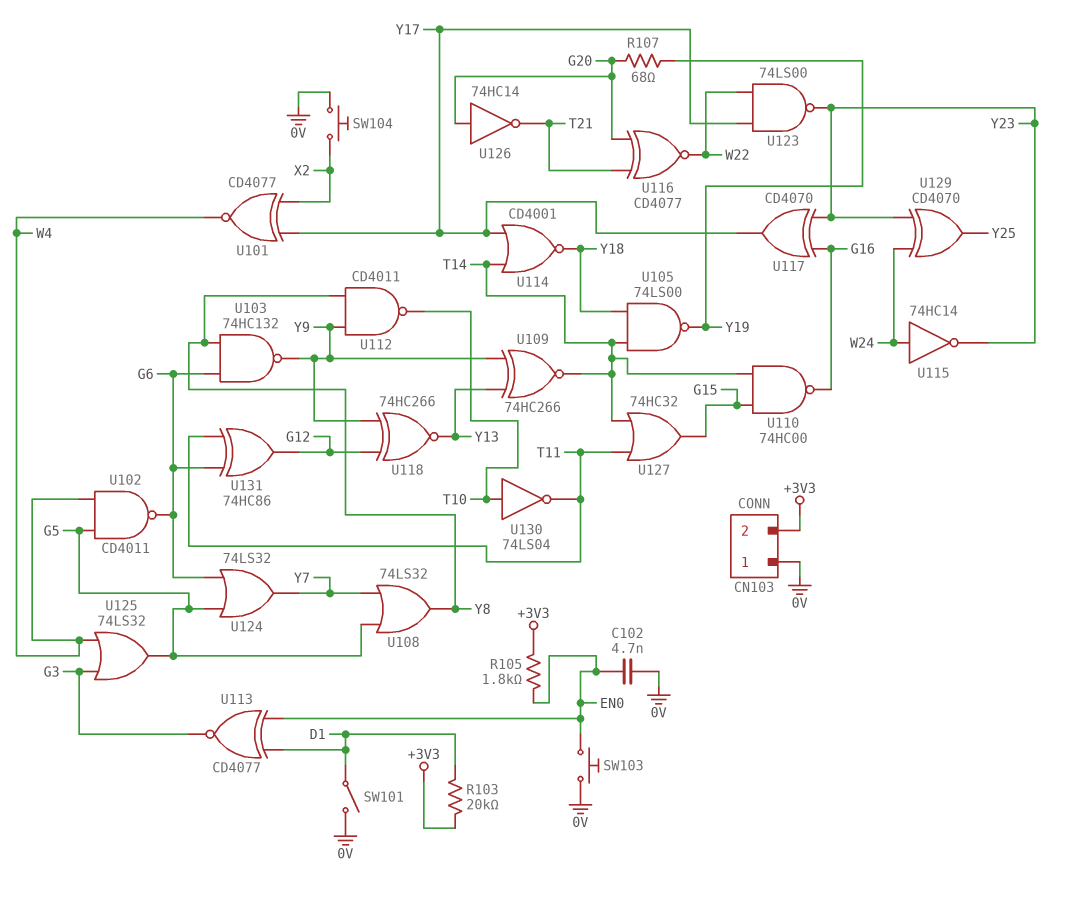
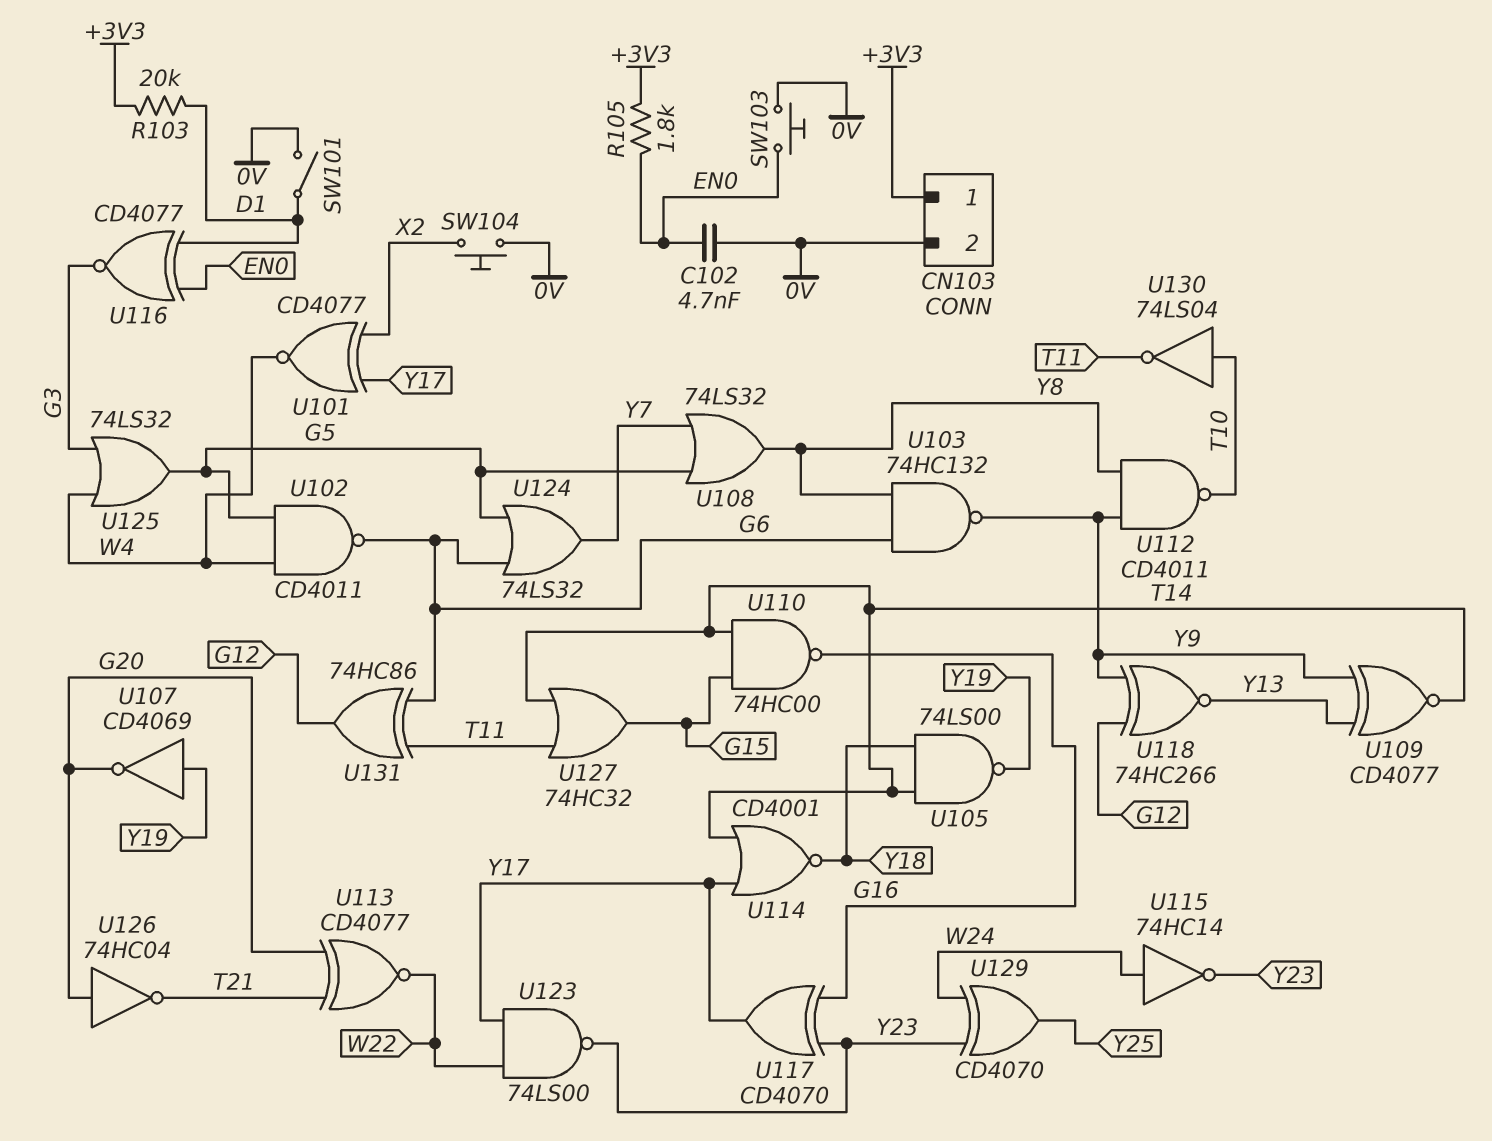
CN103 pin 1: 0V -> +3V3
CN103 pin 2: +3V3 -> 0V
R107: 68 (G20, Y19) -> none
U107: none -> NOT CD4069 (in Y19, out G20)
U109: XNOR 74HC266 (in Y9, in Y13, out T14) -> XNOR CD4077 (in Y9, in Y13, out T14)
U113: XNOR CD4077 (in D1, in EN0, out G3) -> XNOR CD4077 (in G20, in T21, out W22)
U116: XNOR CD4077 (in G20, in T21, out W22) -> XNOR CD4077 (in D1, in EN0, out G3)
U126: NOT 74HC14 (in G20, out T21) -> NOT 74HC04 (in G20, out T21)

